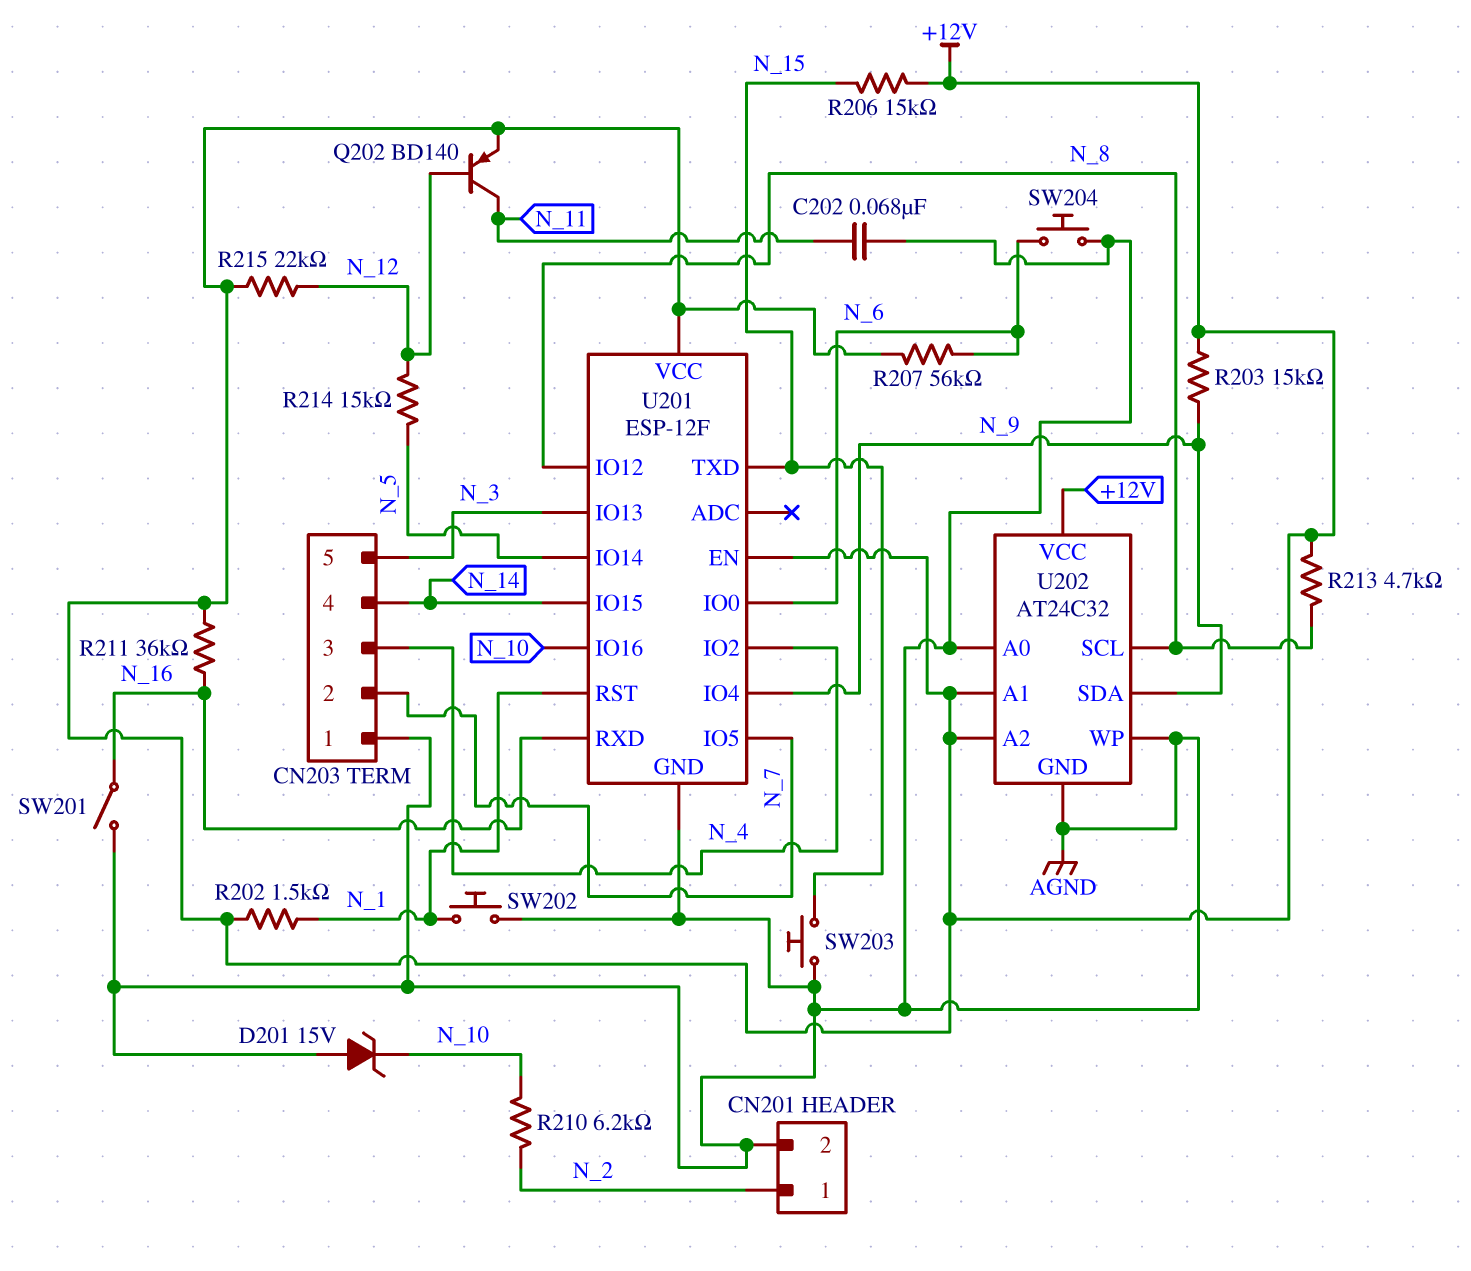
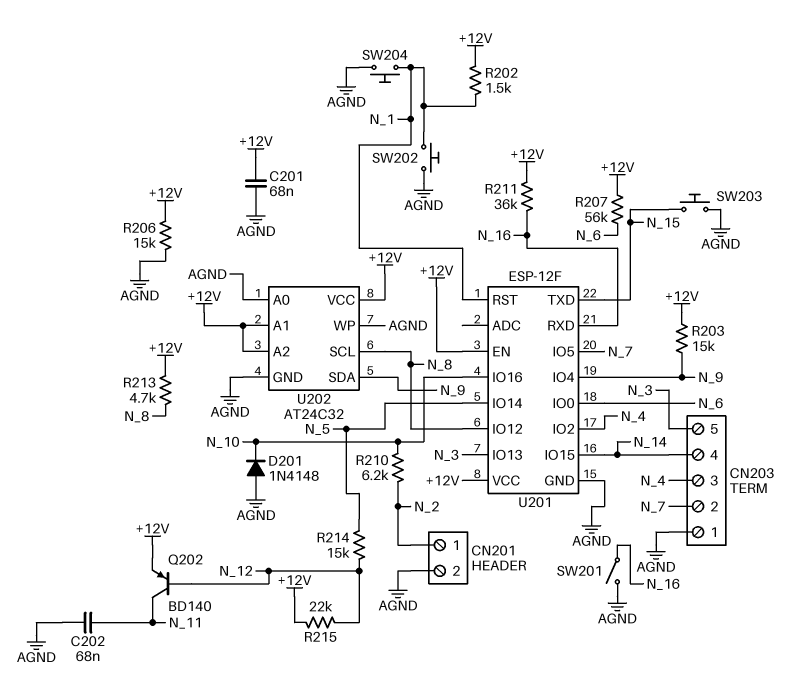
C201: none -> 68nF (+12V, AGND)
D201: zener 15V (A AGND, K N_10) -> diode 1N4148 (A AGND, K N_10)
R206: 15k (+12V, N_15) -> 15k (+12V, AGND)
SW204: button (AGND, N_6) -> button (AGND, N_1)

